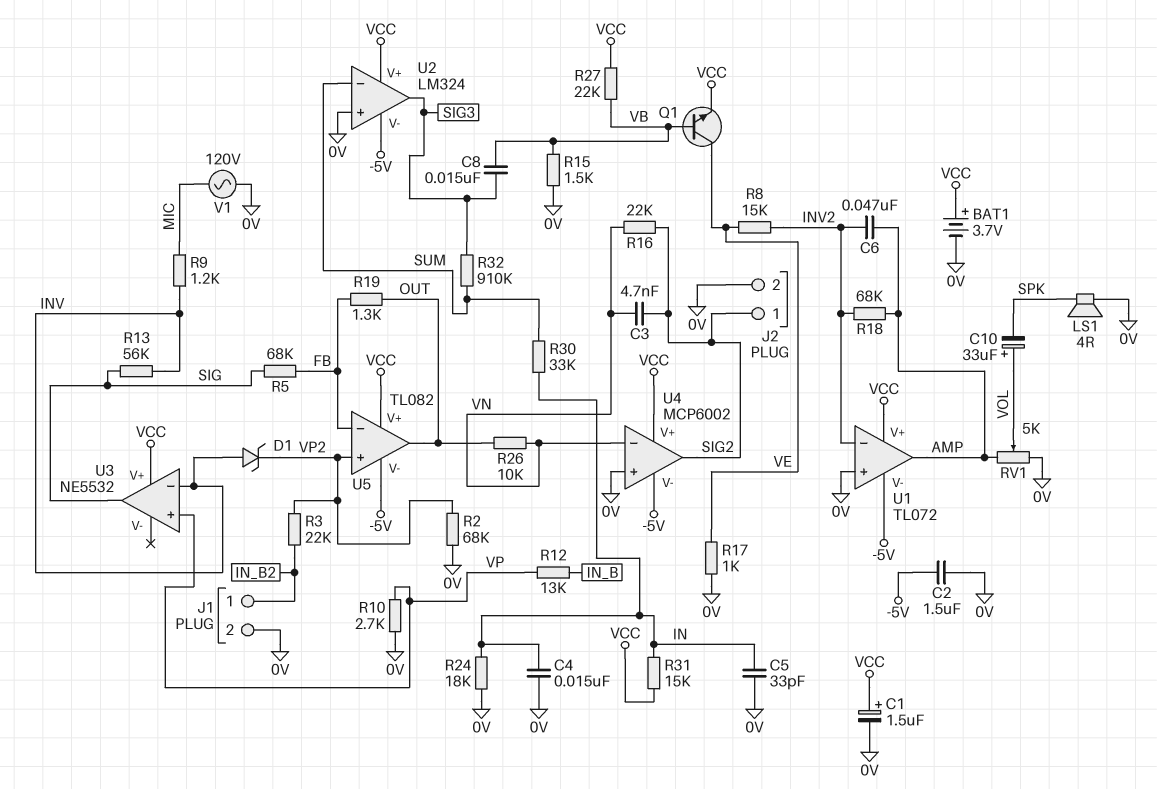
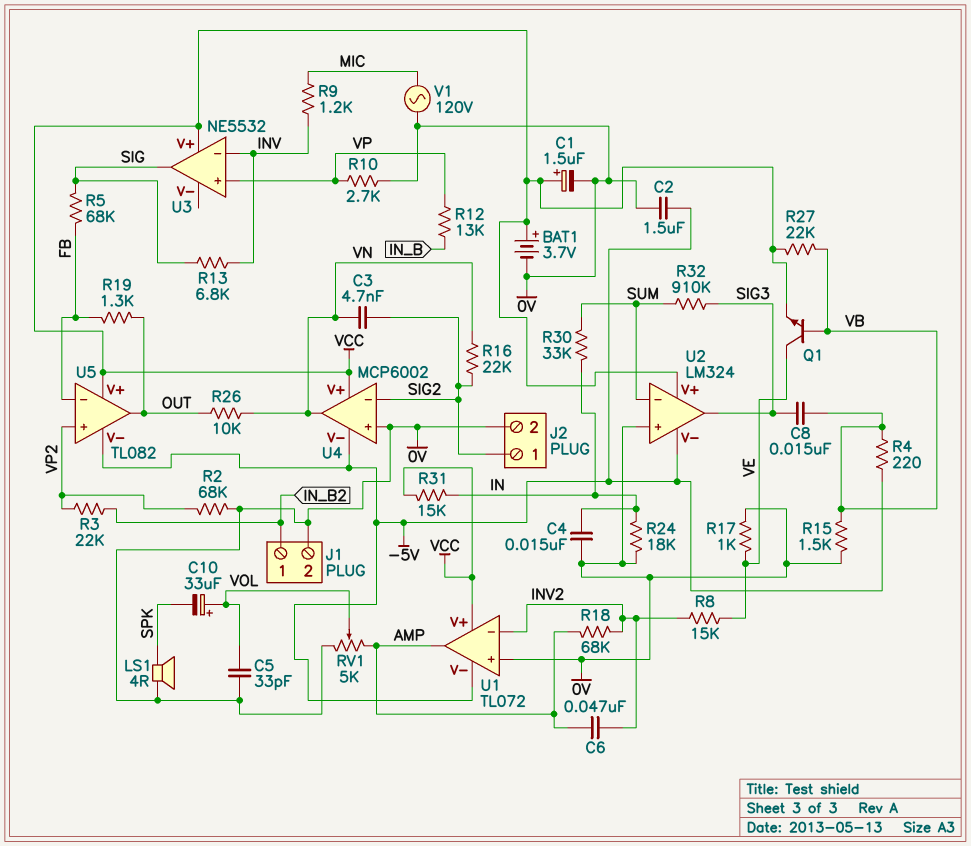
C5: 33pF (0V, IN) -> 33pF (0V, VOL)
D1: zener (A INV, K VP2) -> none
R4: none -> 220 (-5V, VB)
R13: 56k (INV, SIG) -> 6.8k (INV, SIG)
U4 pin in-: VN -> SIG2
U4 pin out: SIG2 -> VN

